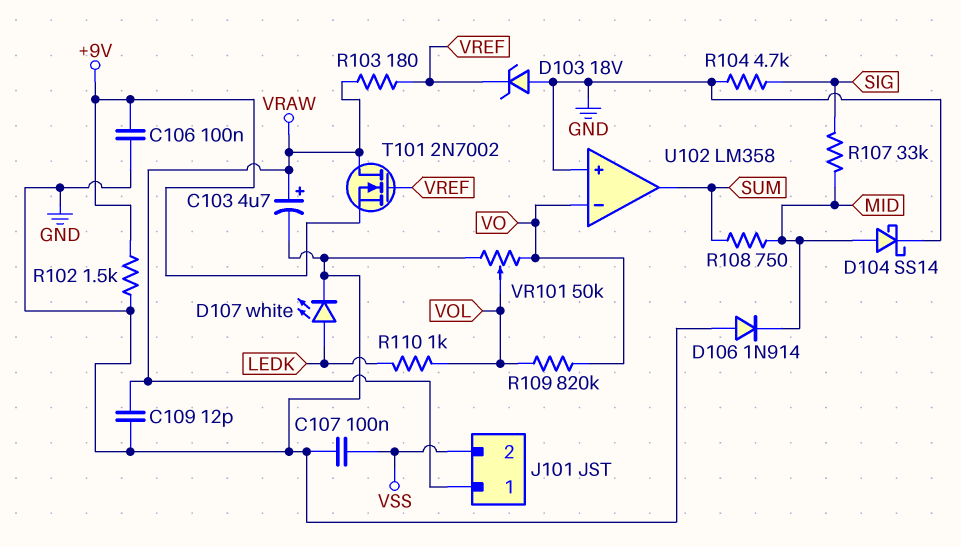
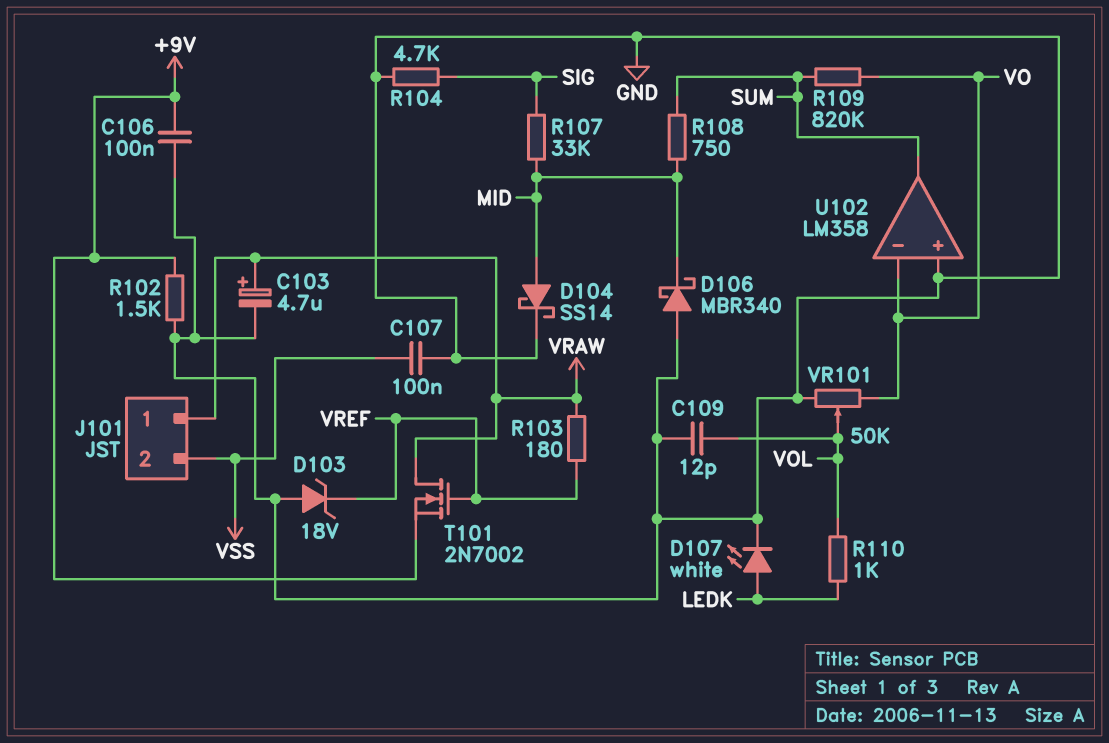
C109: 12pF (GND, VRAW) -> 12pF (GND, VOL)
D106: diode 1N914 (A GND, K MID) -> schottky MBR340 (A GND, K MID)
R109: 820k (VO, VOL) -> 820k (SUM, VO)

